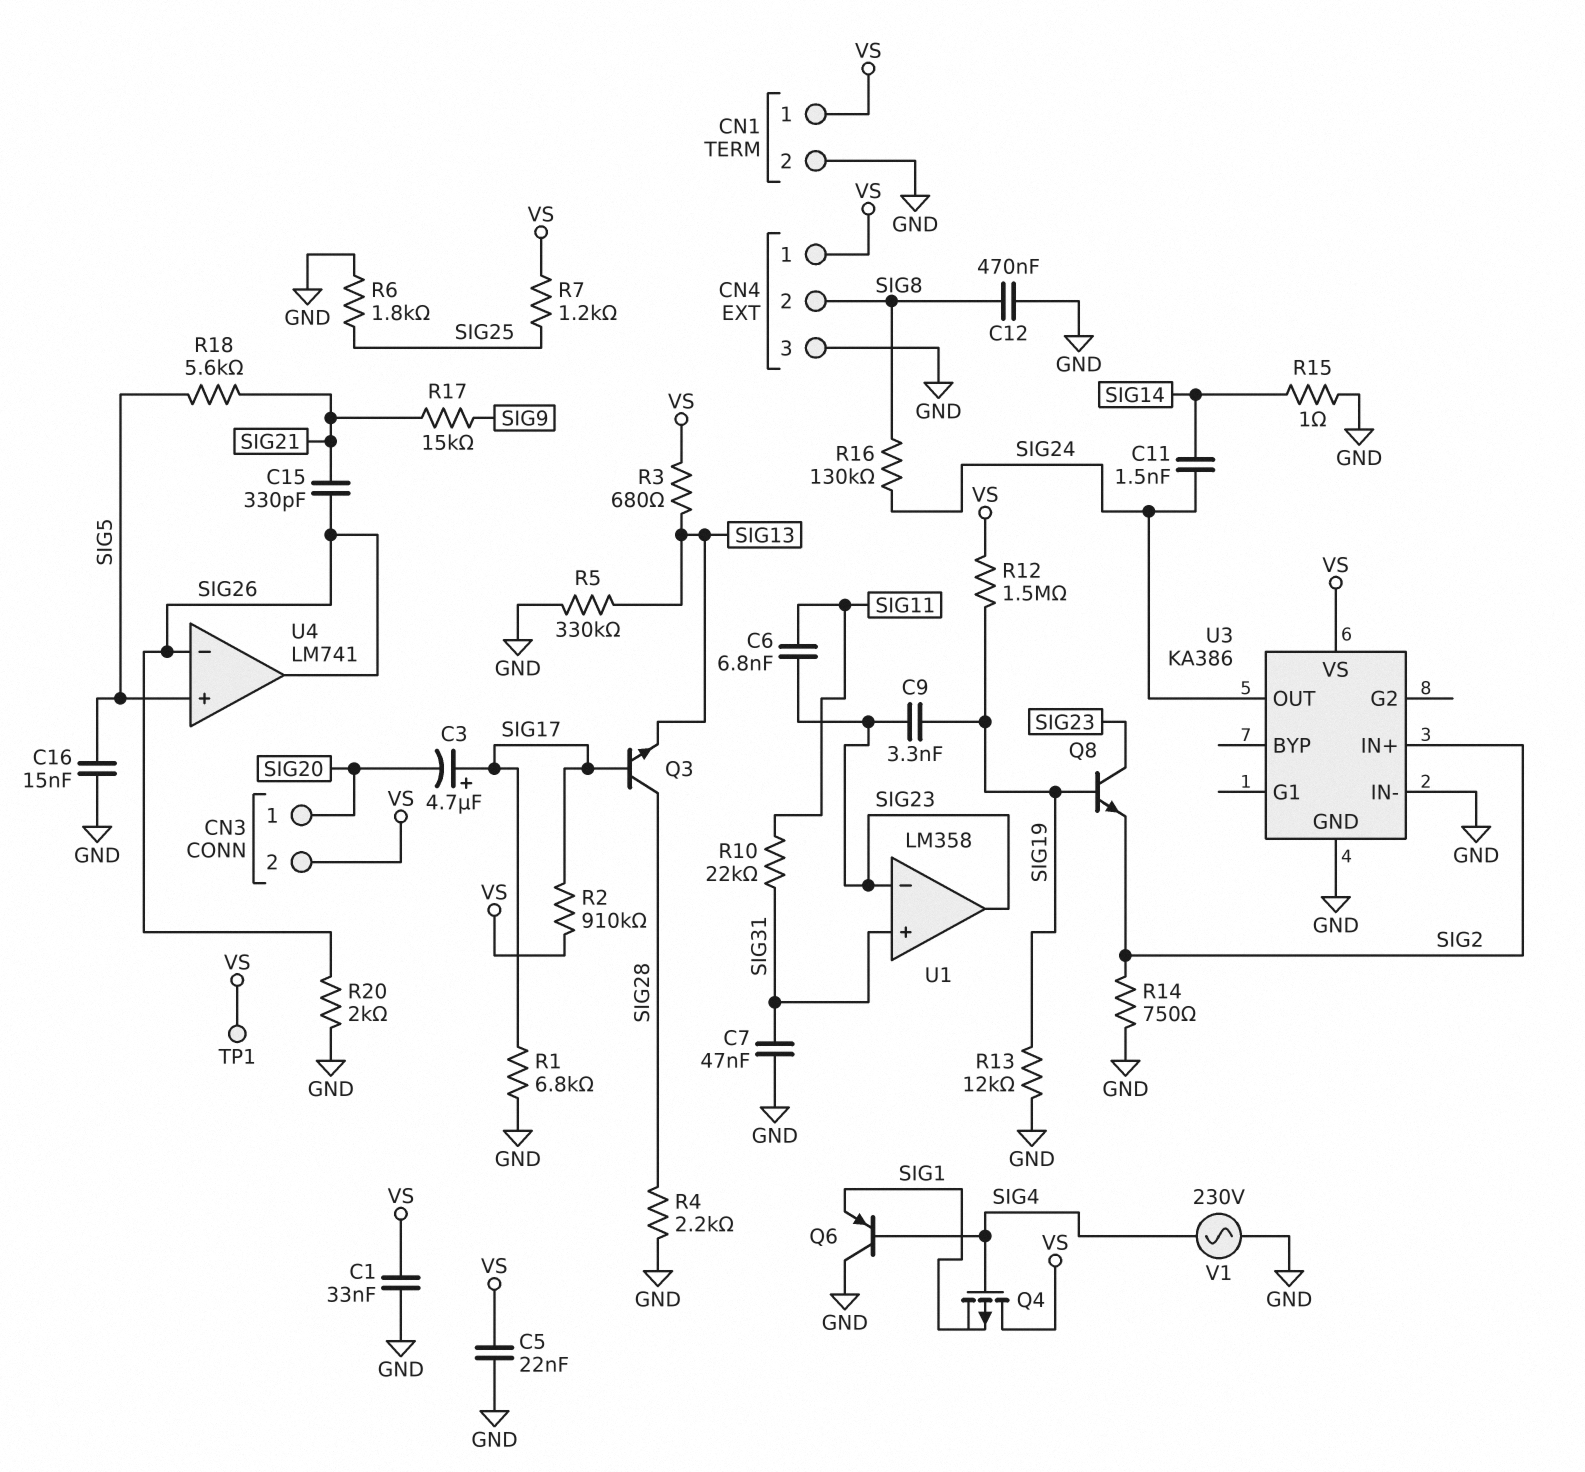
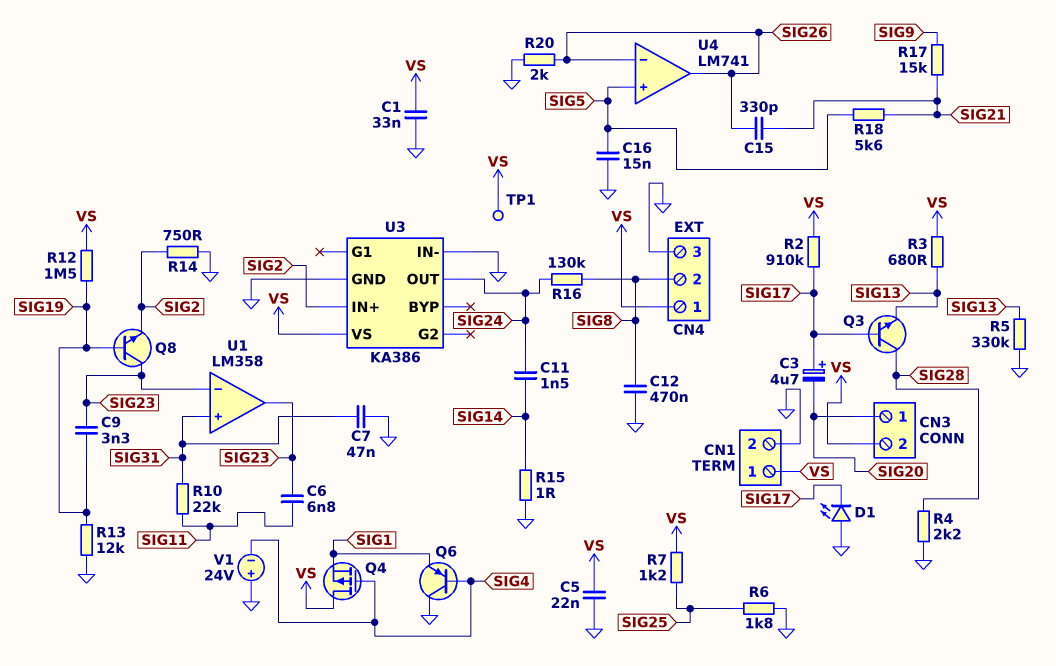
D1: none -> LED (A GND, K SIG17)
R1: 6.8k (GND, SIG17) -> none
V1: AC 230V (GND, SIG4) -> 24V (plus GND, minus SIG4)

